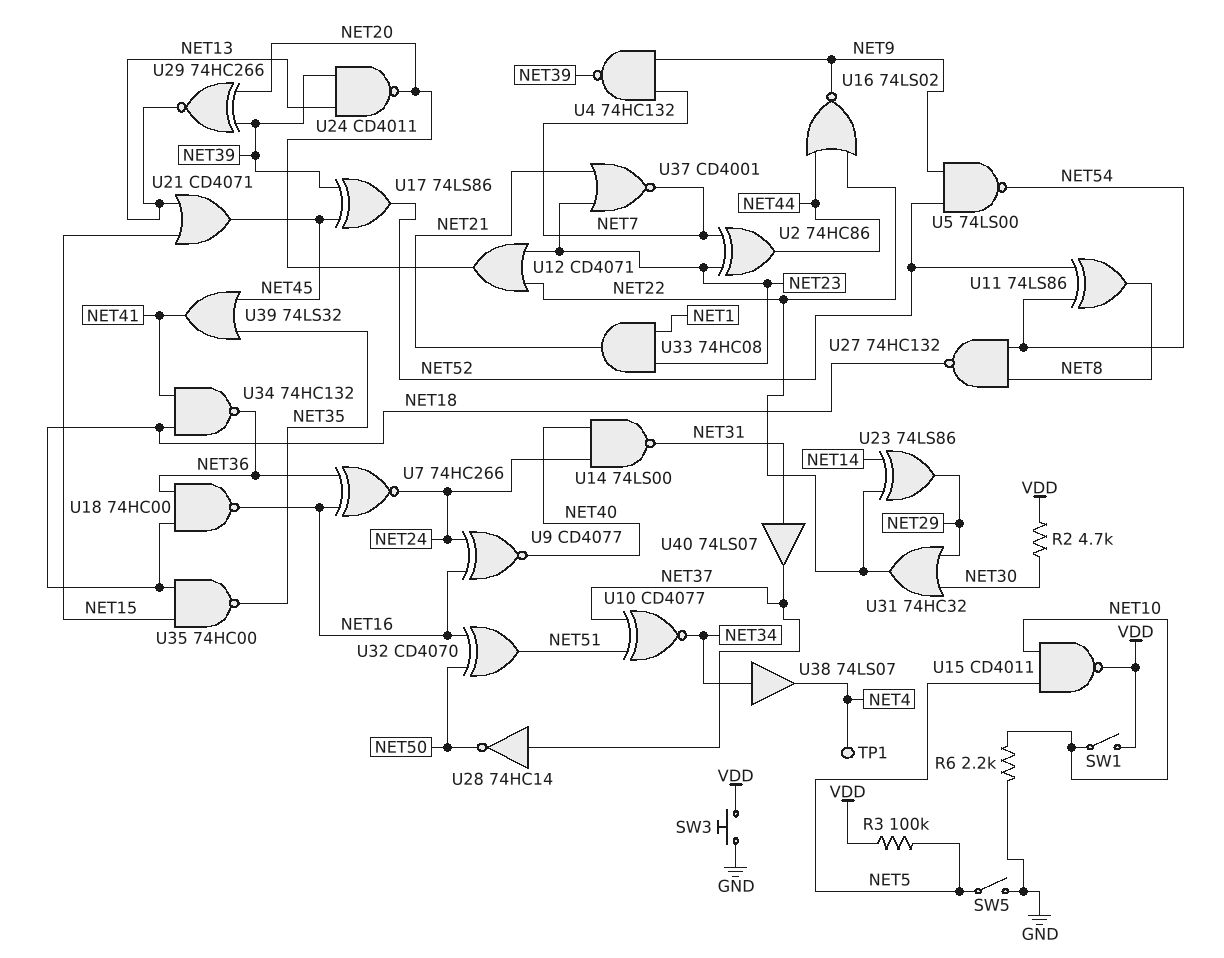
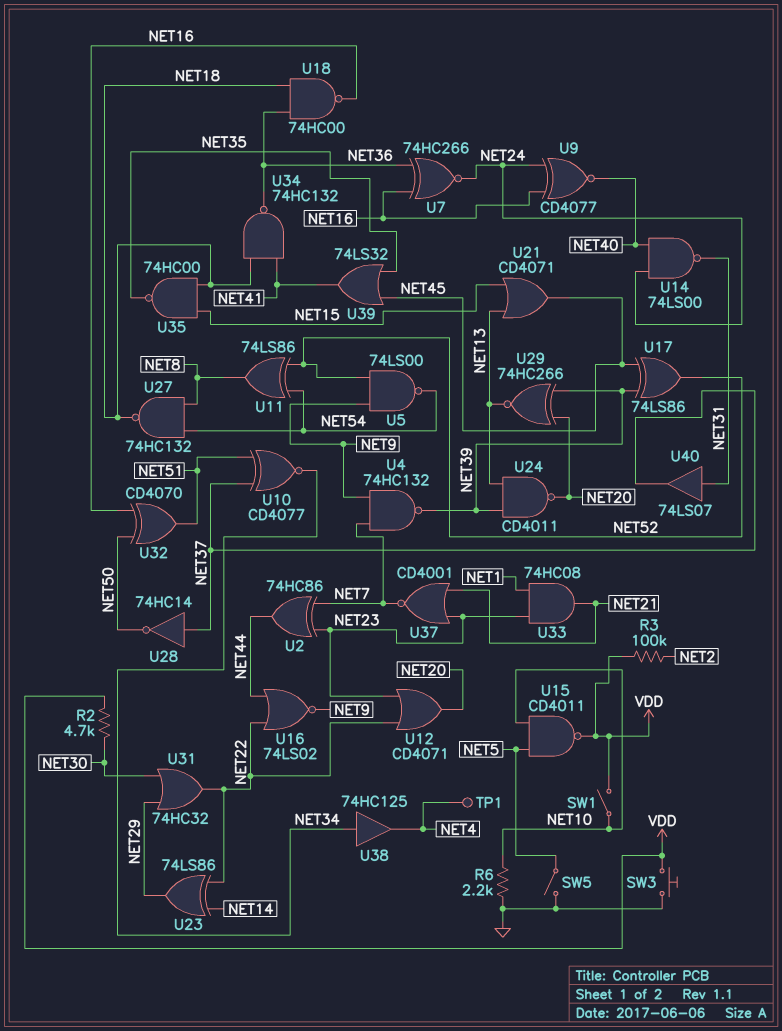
R3: 100k (NET5, VDD) -> 100k (NET2, VDD)
U38: buffer 74LS07 (in NET34, out NET4) -> buffer 74HC125 (in NET34, out NET4)

